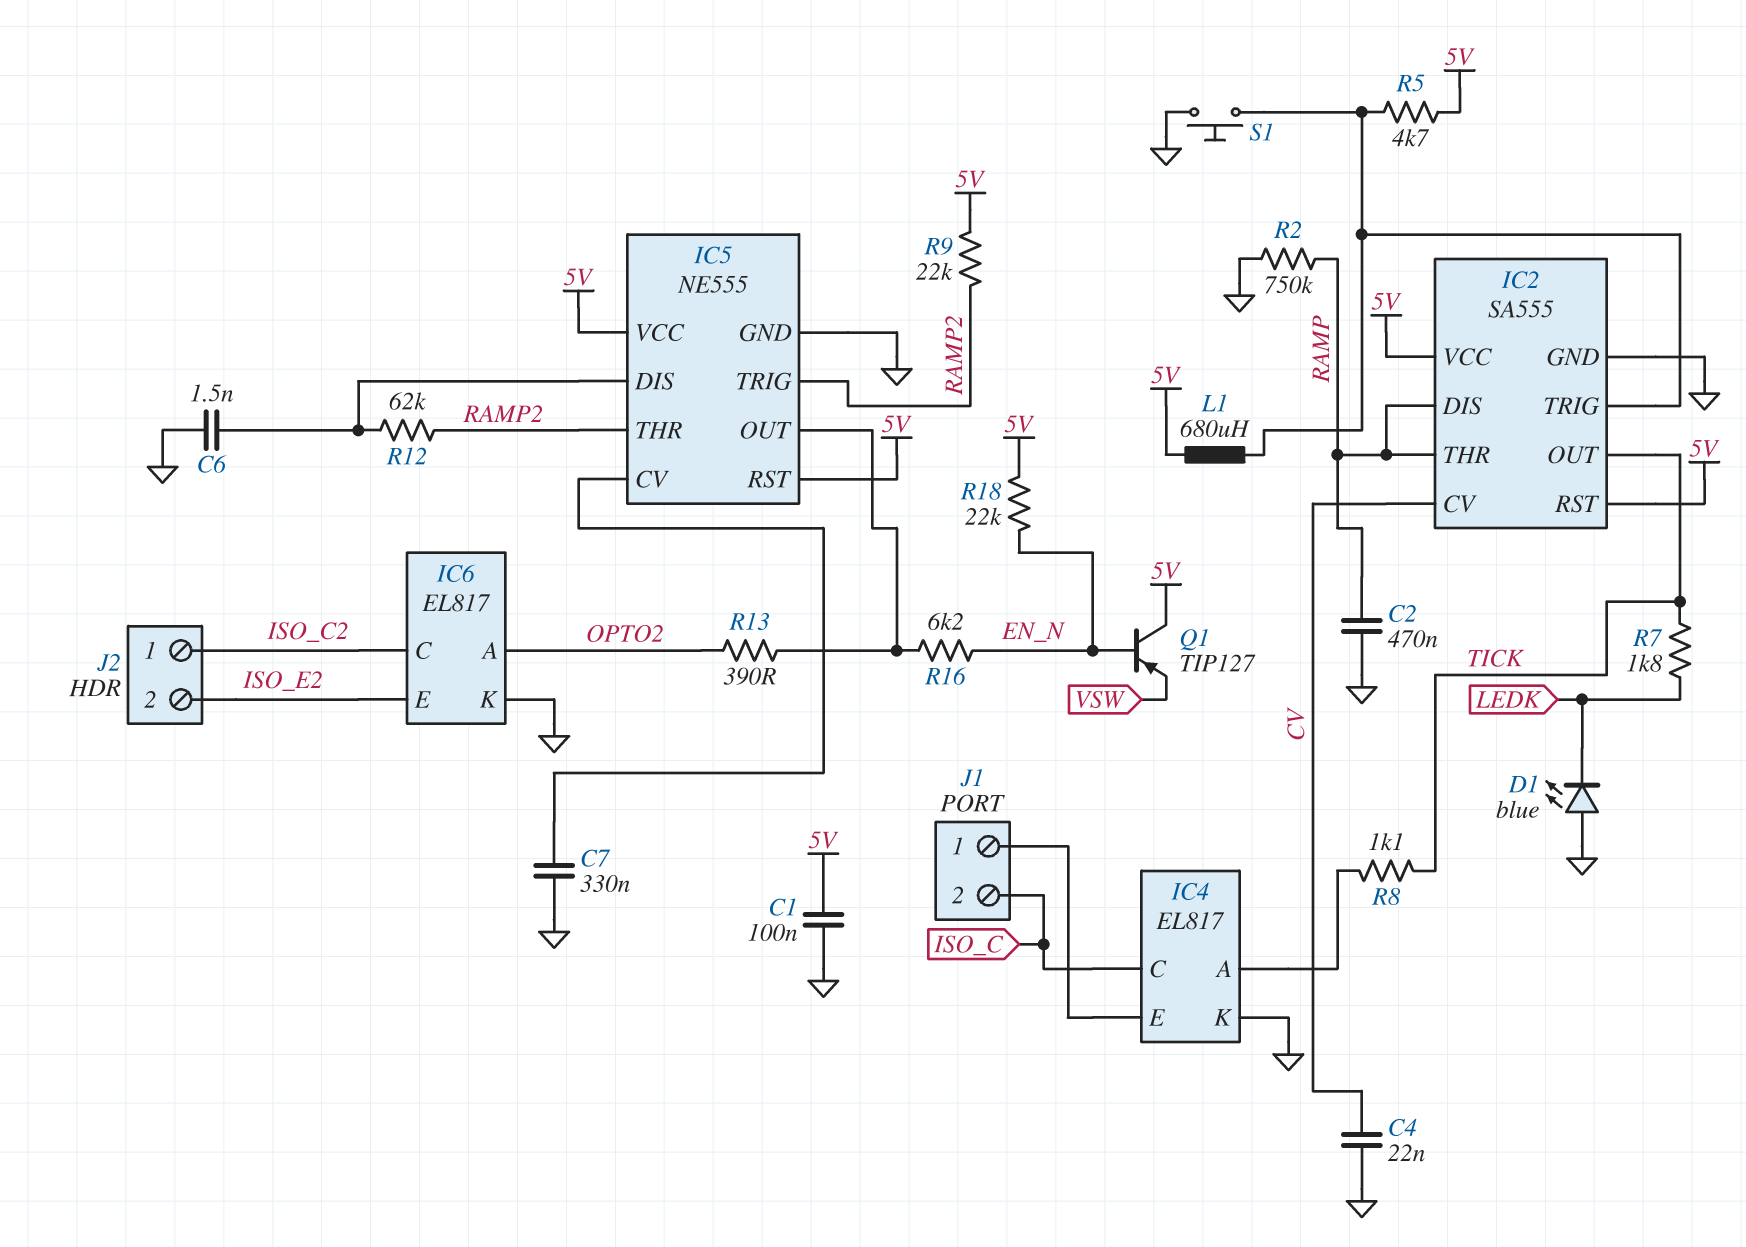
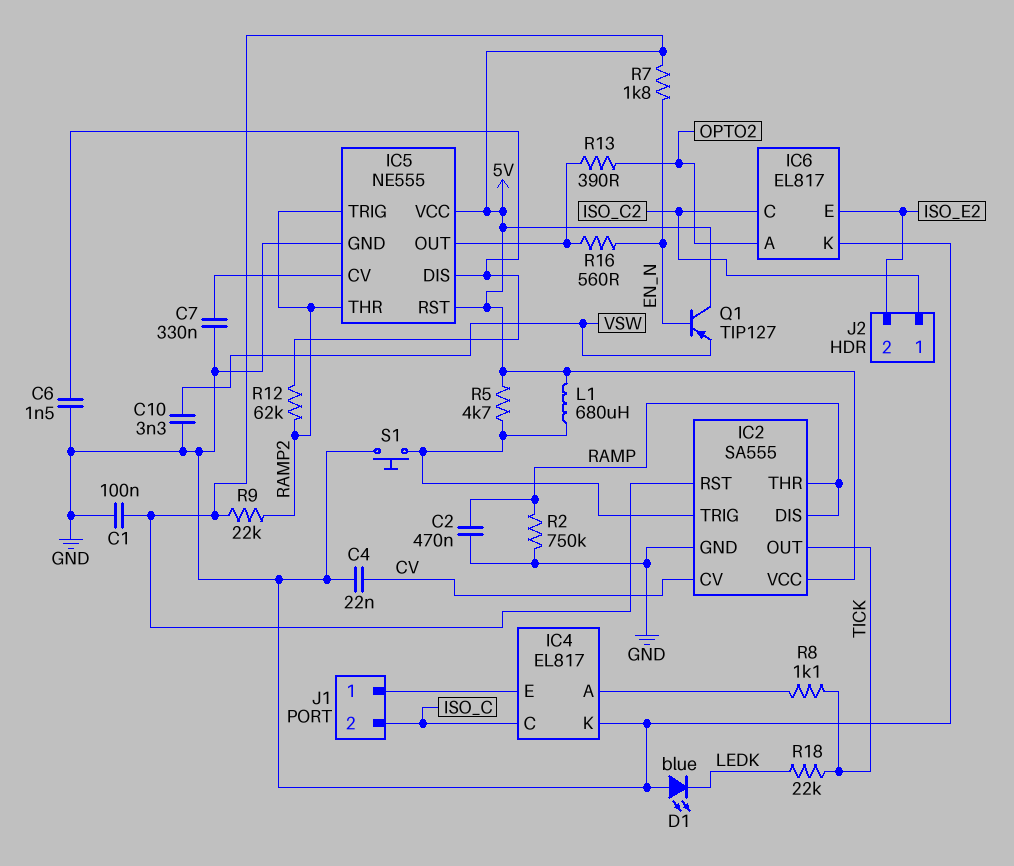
C10: none -> 3.3nF (GND, VSW)
R7: 1.8k (LEDK, TICK) -> 1.8k (5V, EN_N)
R16: 6.2k (EN_N, IC5/OUT) -> 560 (EN_N, IC5/OUT)
R18: 22k (5V, EN_N) -> 22k (LEDK, TICK)

